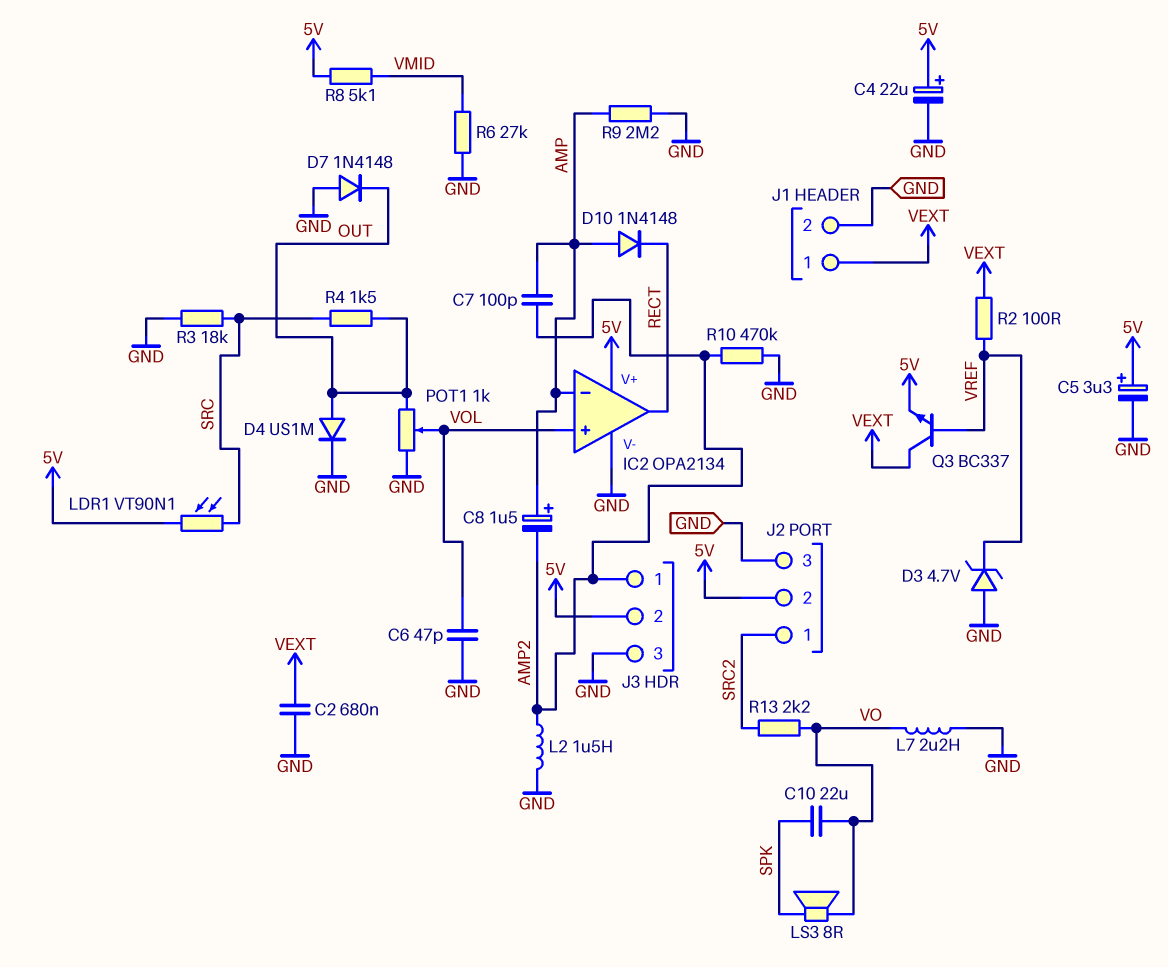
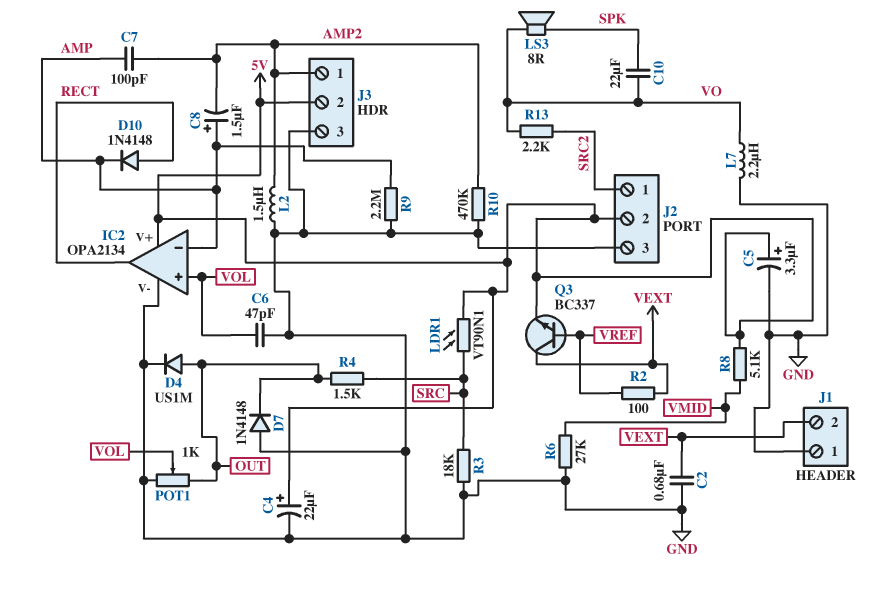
D3: zener 4.7V (A GND, K VREF) -> none
D10: diode 1N4148 (A AMP, K RECT) -> diode 1N4148 (A RECT, K AMP)
J1 pin 1: VEXT -> GND
J1 pin 2: GND -> VEXT

